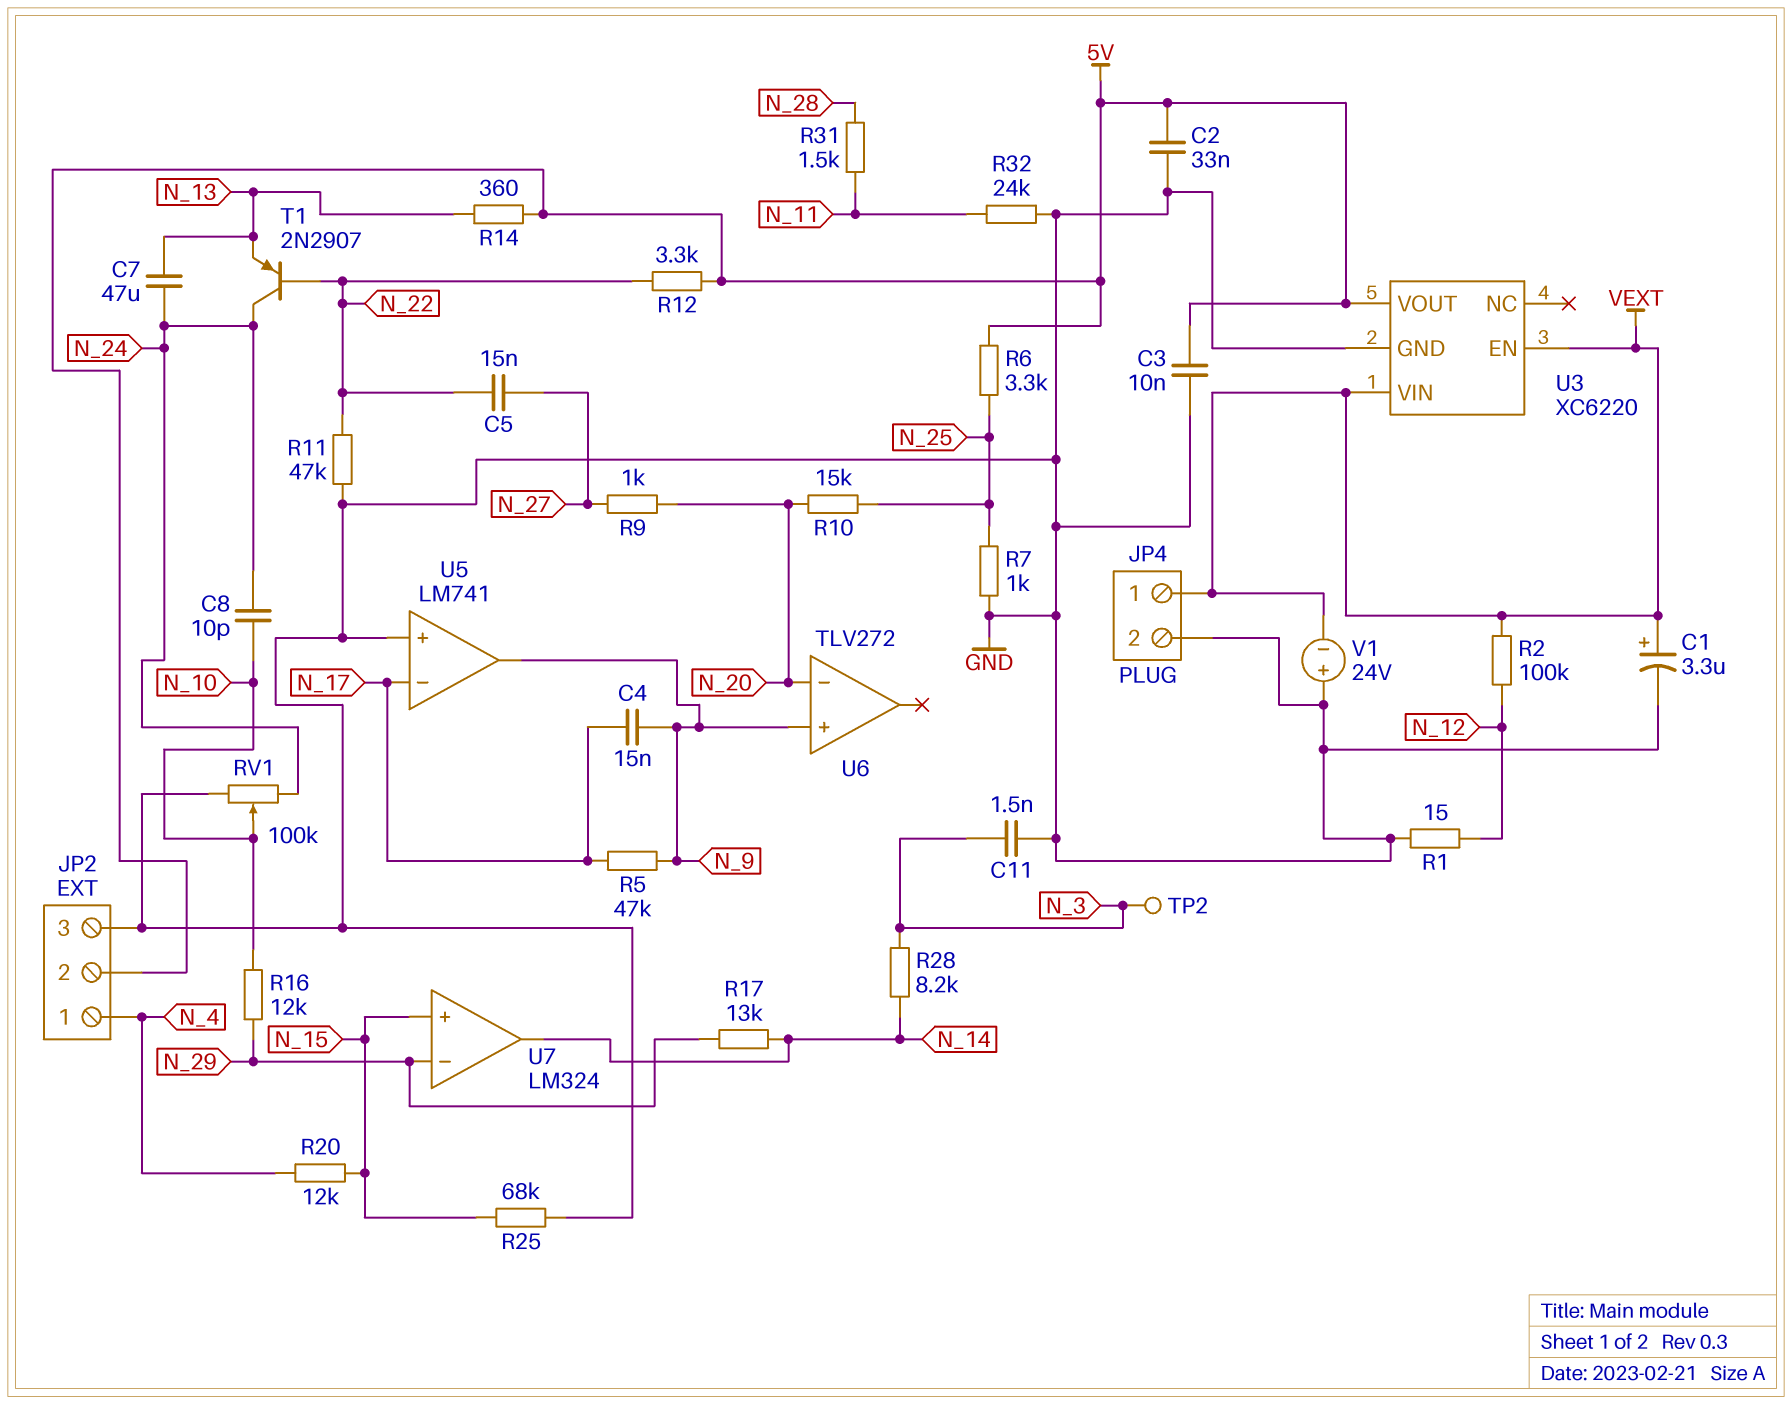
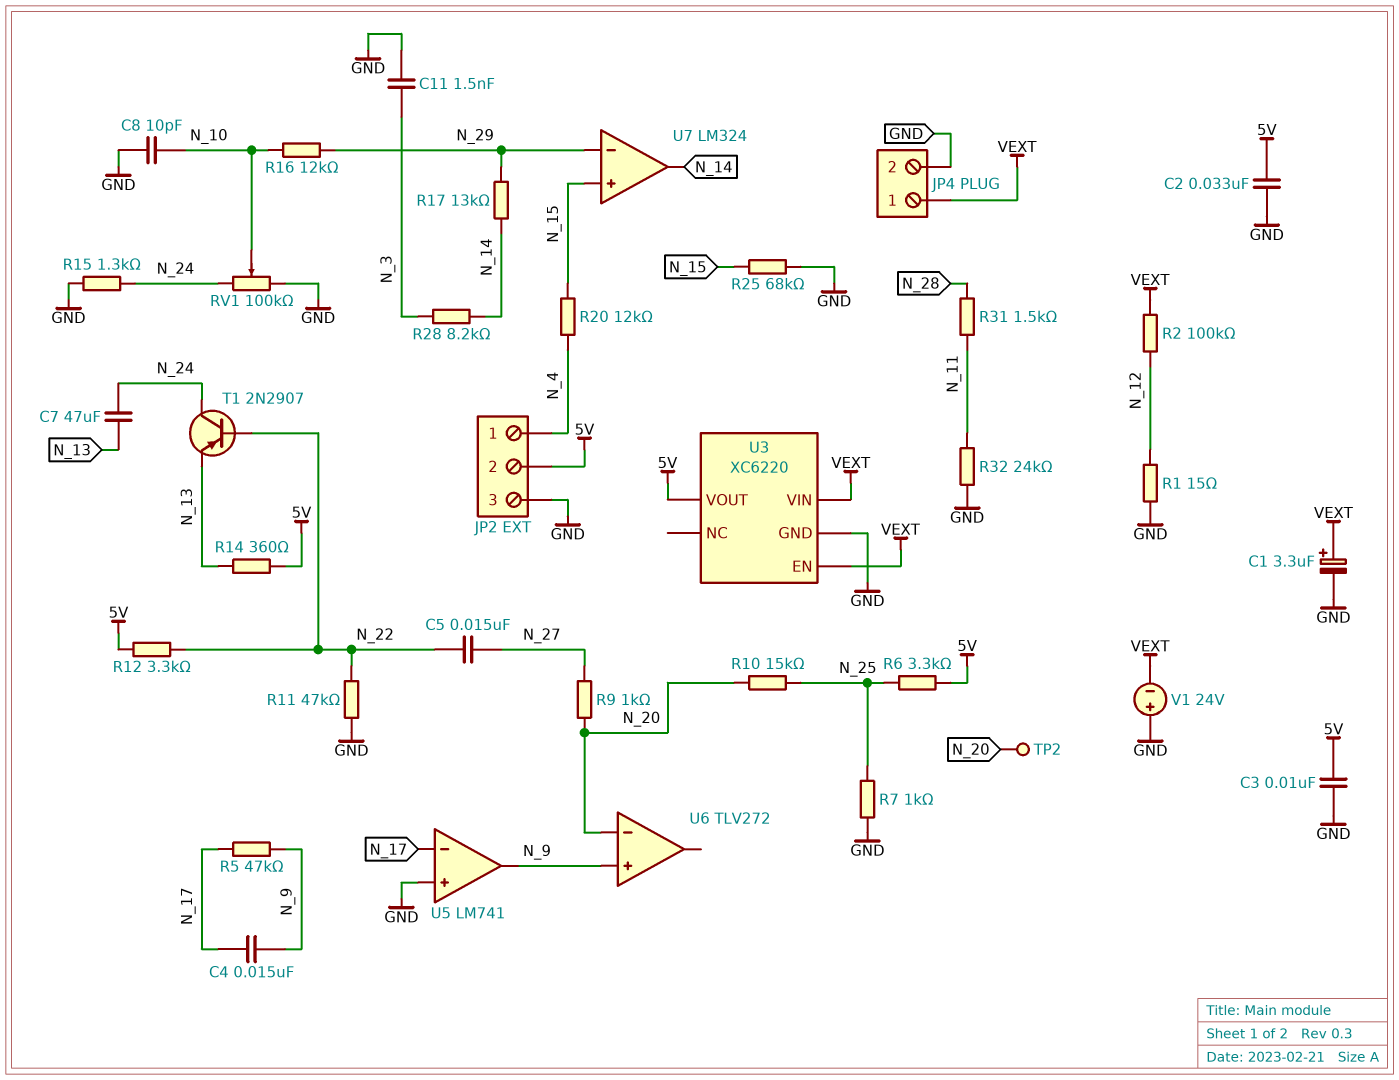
C8: 10pF (N_10, N_24) -> 10pF (GND, N_10)
R15: none -> 1.3k (GND, N_24)
TP2: test point (N_3) -> test point (N_20)

